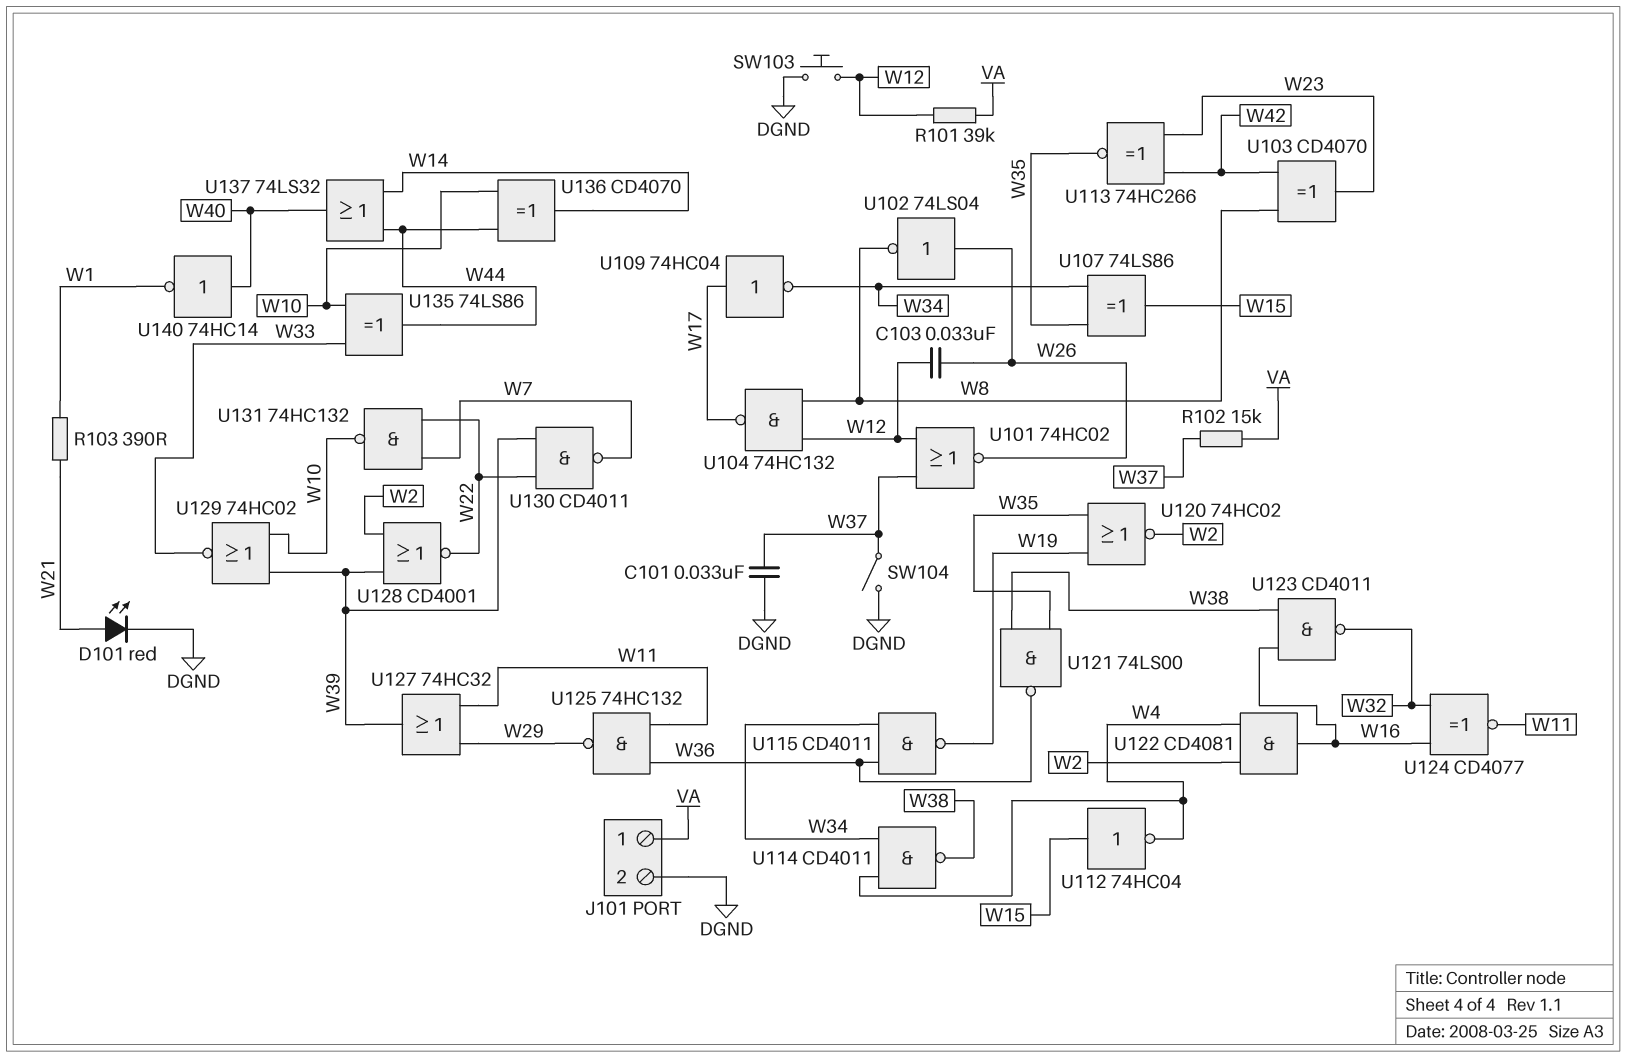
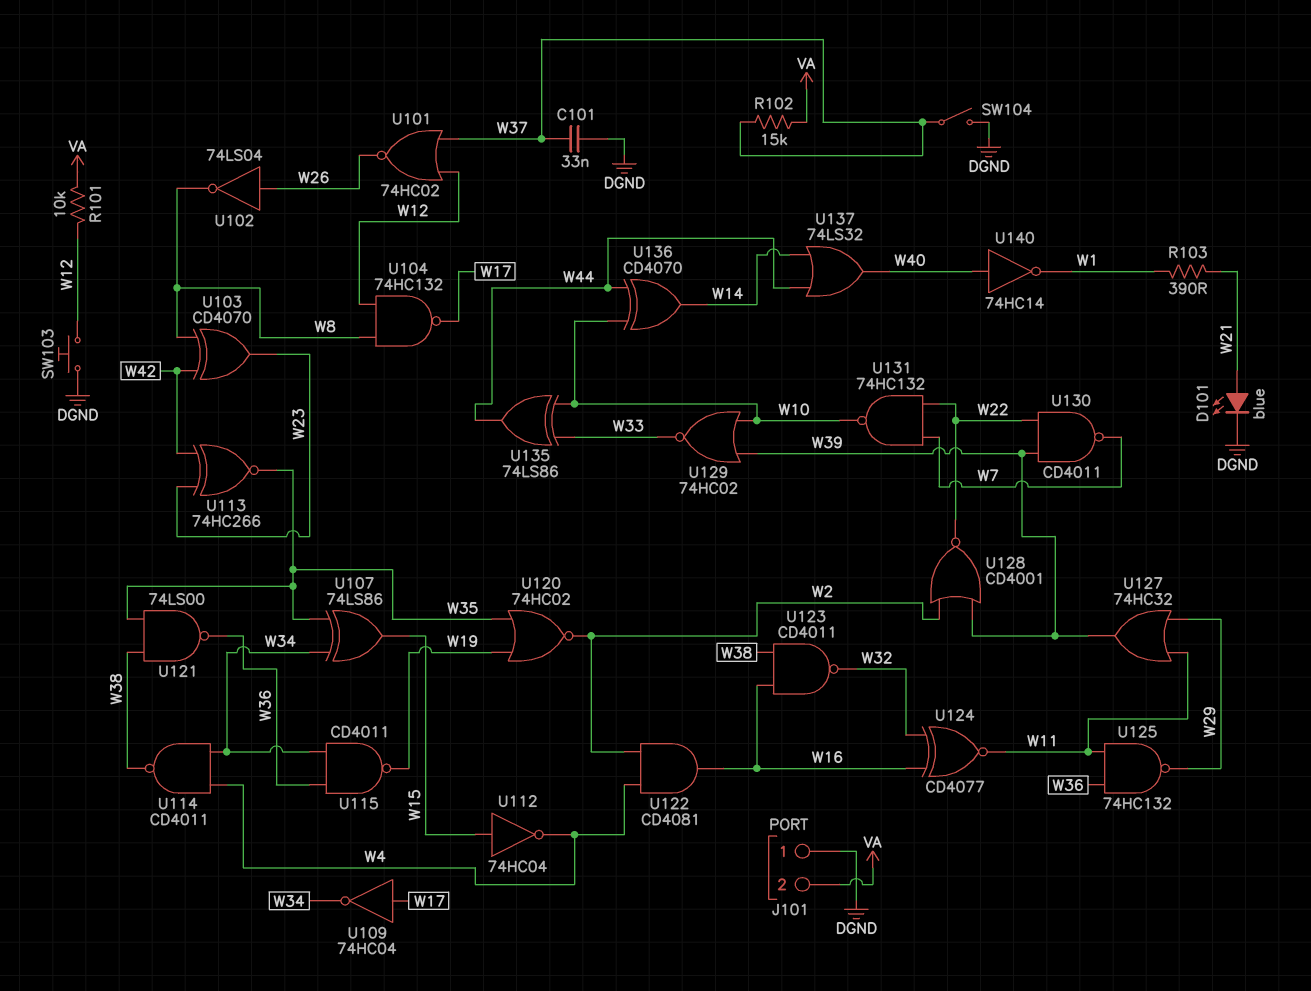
C103: 33nF (W12, W26) -> none
D101: LED red (A W21, K DGND) -> LED blue (A W21, K DGND)
J101 pin 1: VA -> DGND
J101 pin 2: DGND -> VA
R101: 39k (VA, W12) -> 10k (VA, W12)

